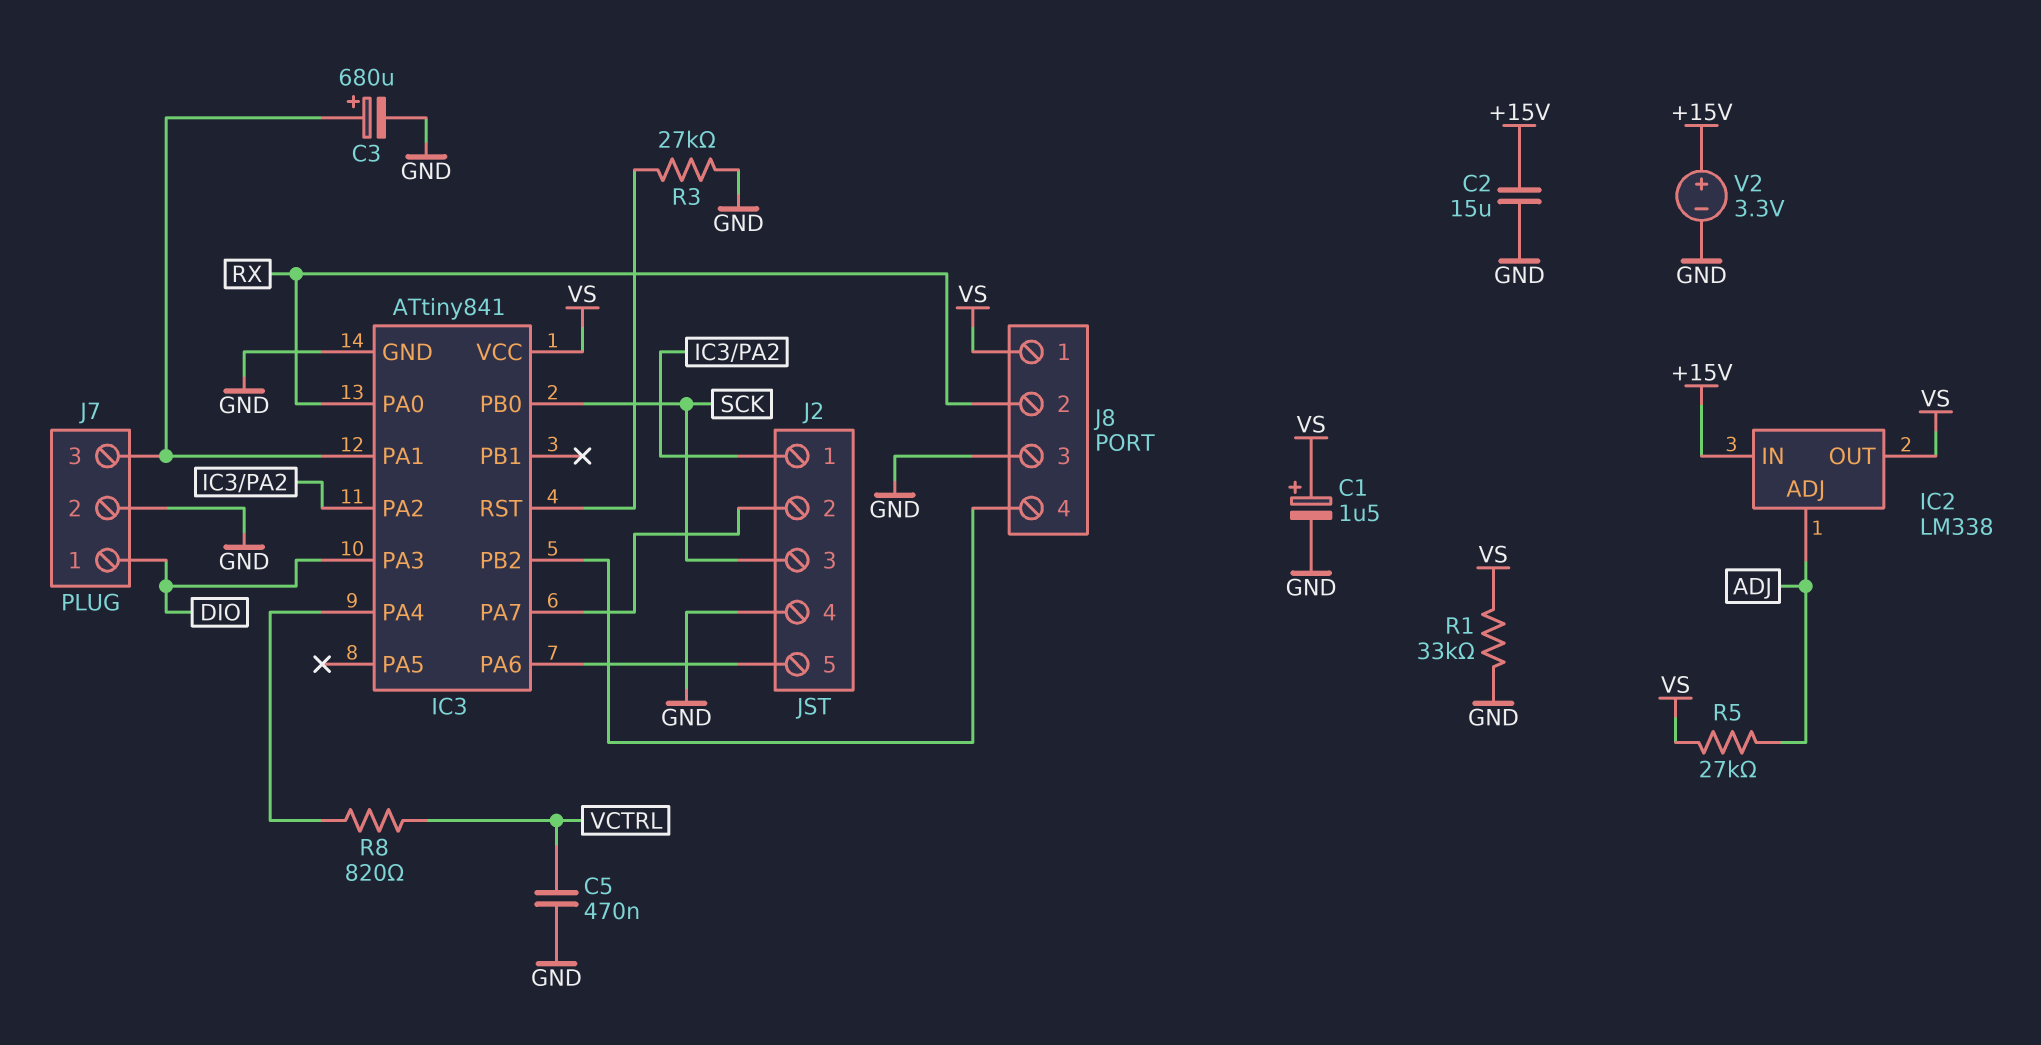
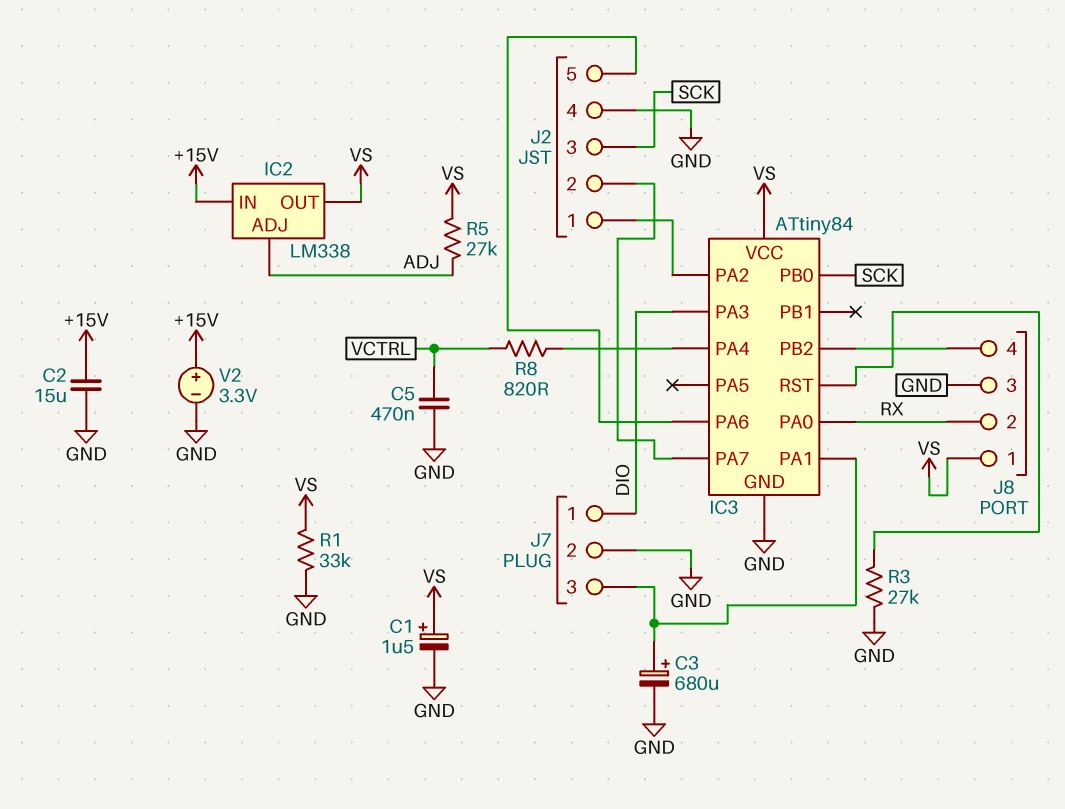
IC3: ATtiny841 -> ATtiny84

